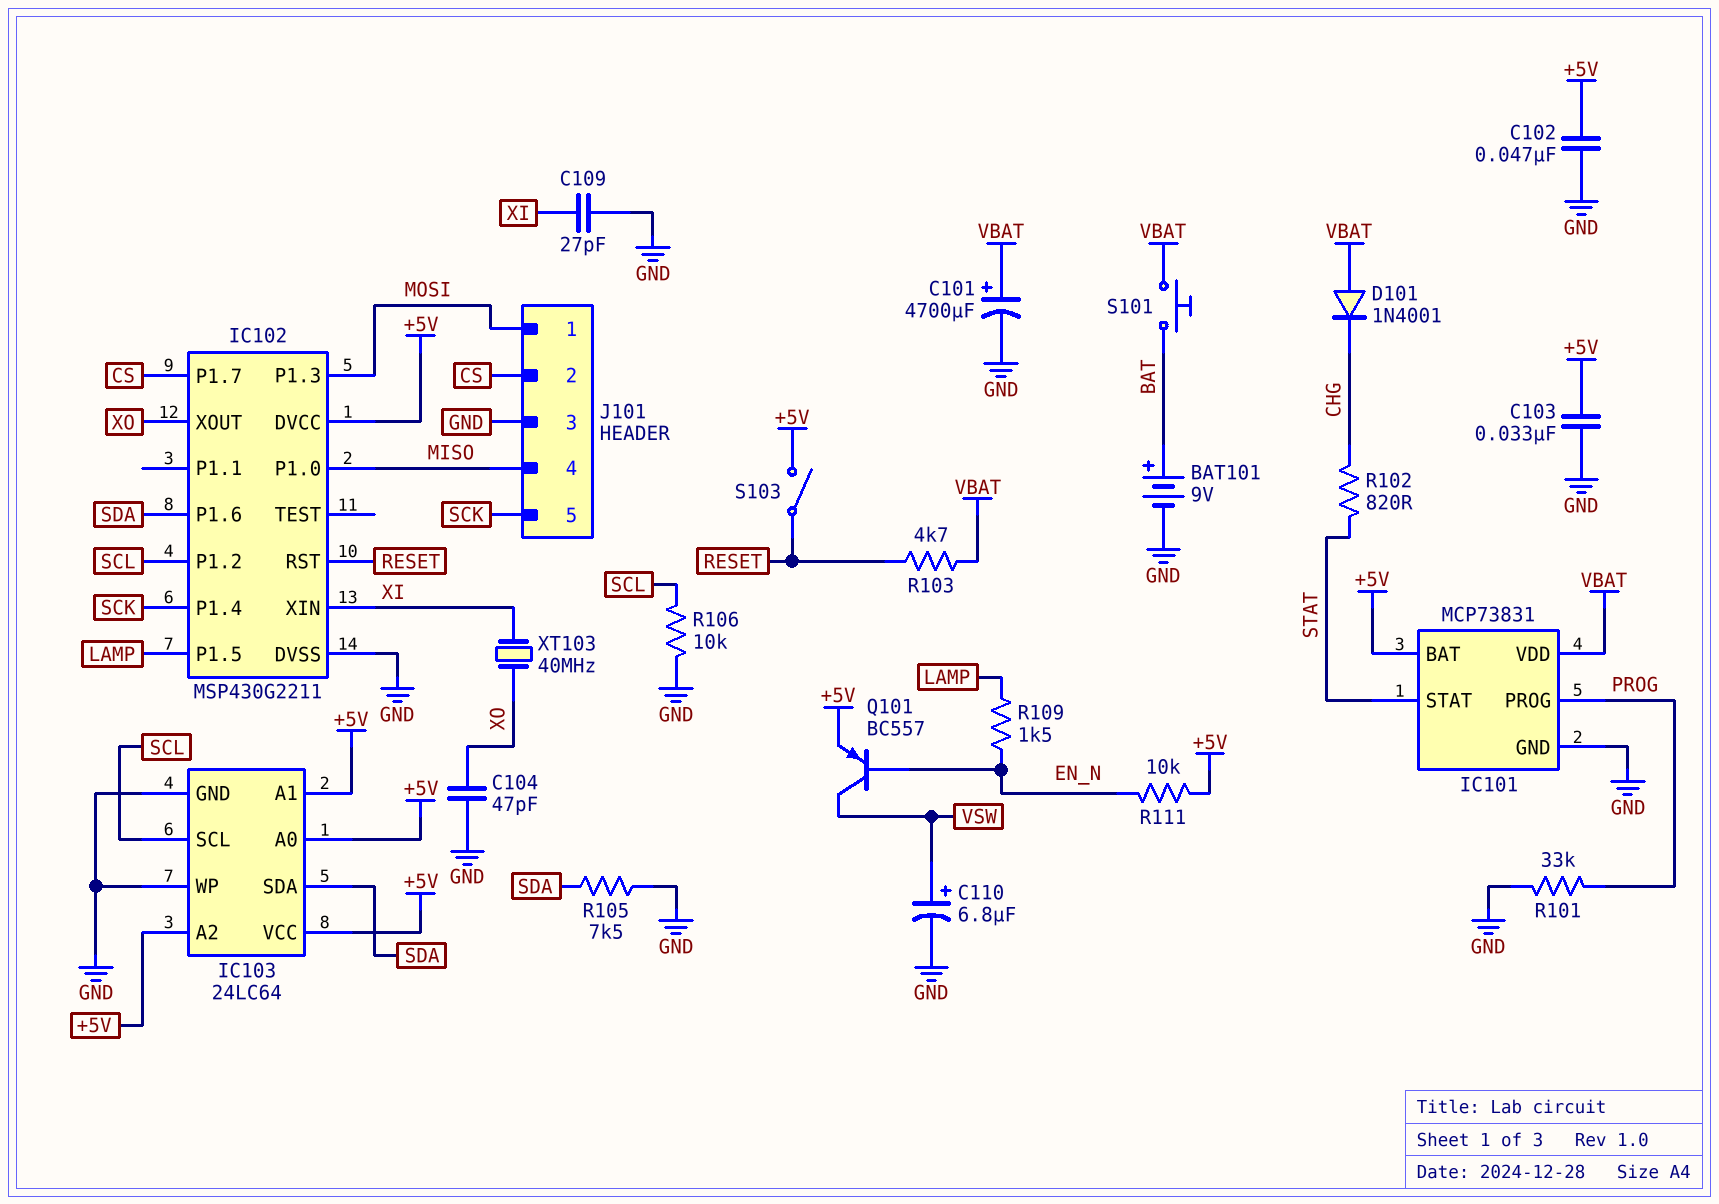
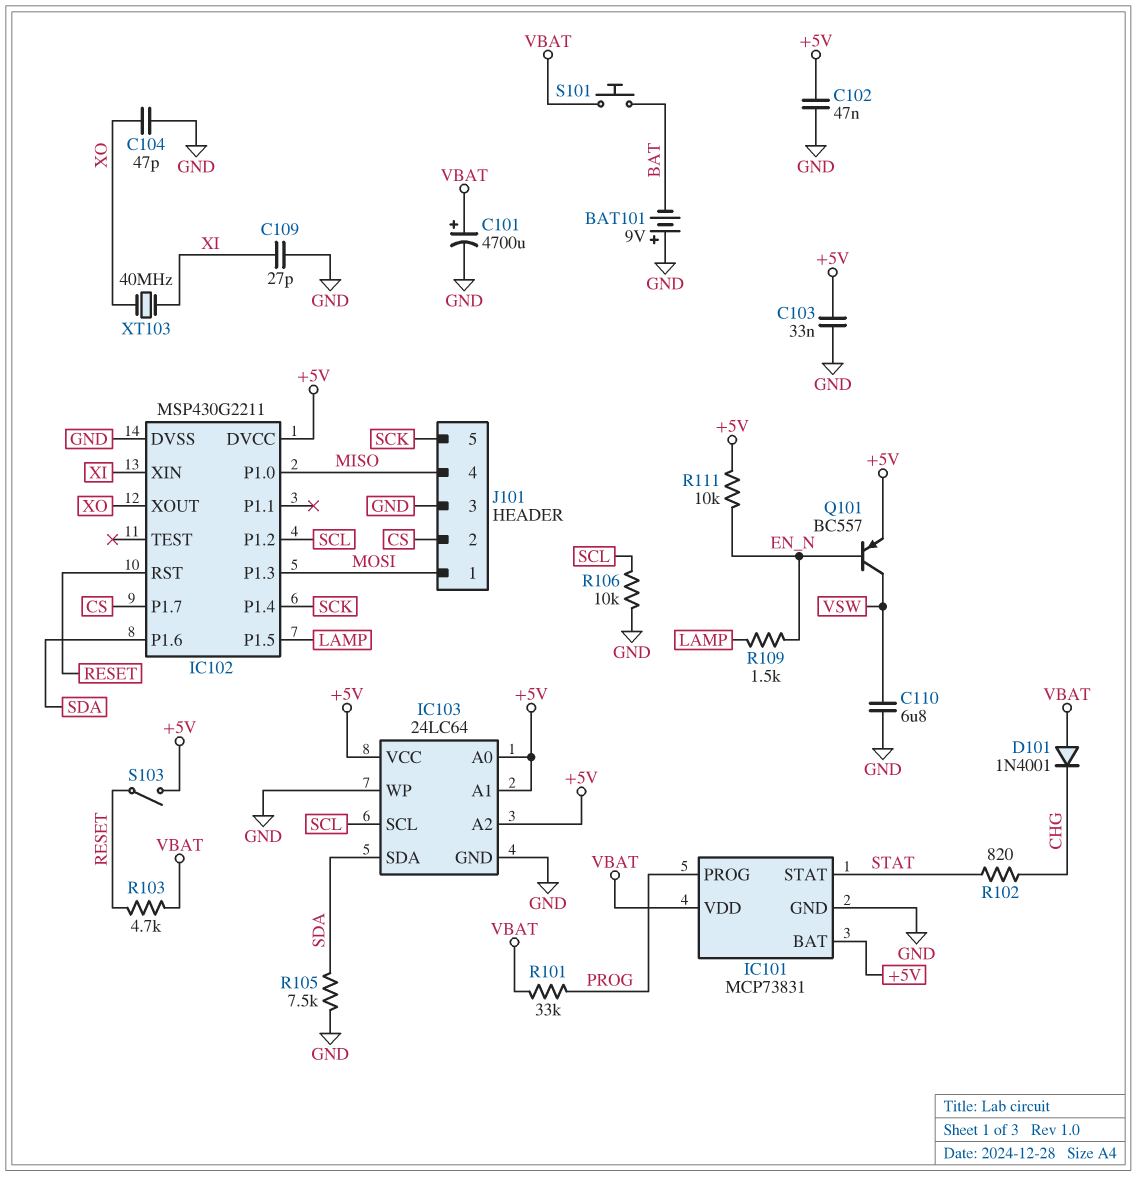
BAT101: 9V (plus BAT, minus GND) -> 9V (plus GND, minus BAT)
C110: 6.8uF (plus VSW, minus GND) -> 6.8uF (GND, VSW)
R101: 33k (GND, PROG) -> 33k (PROG, VBAT)

